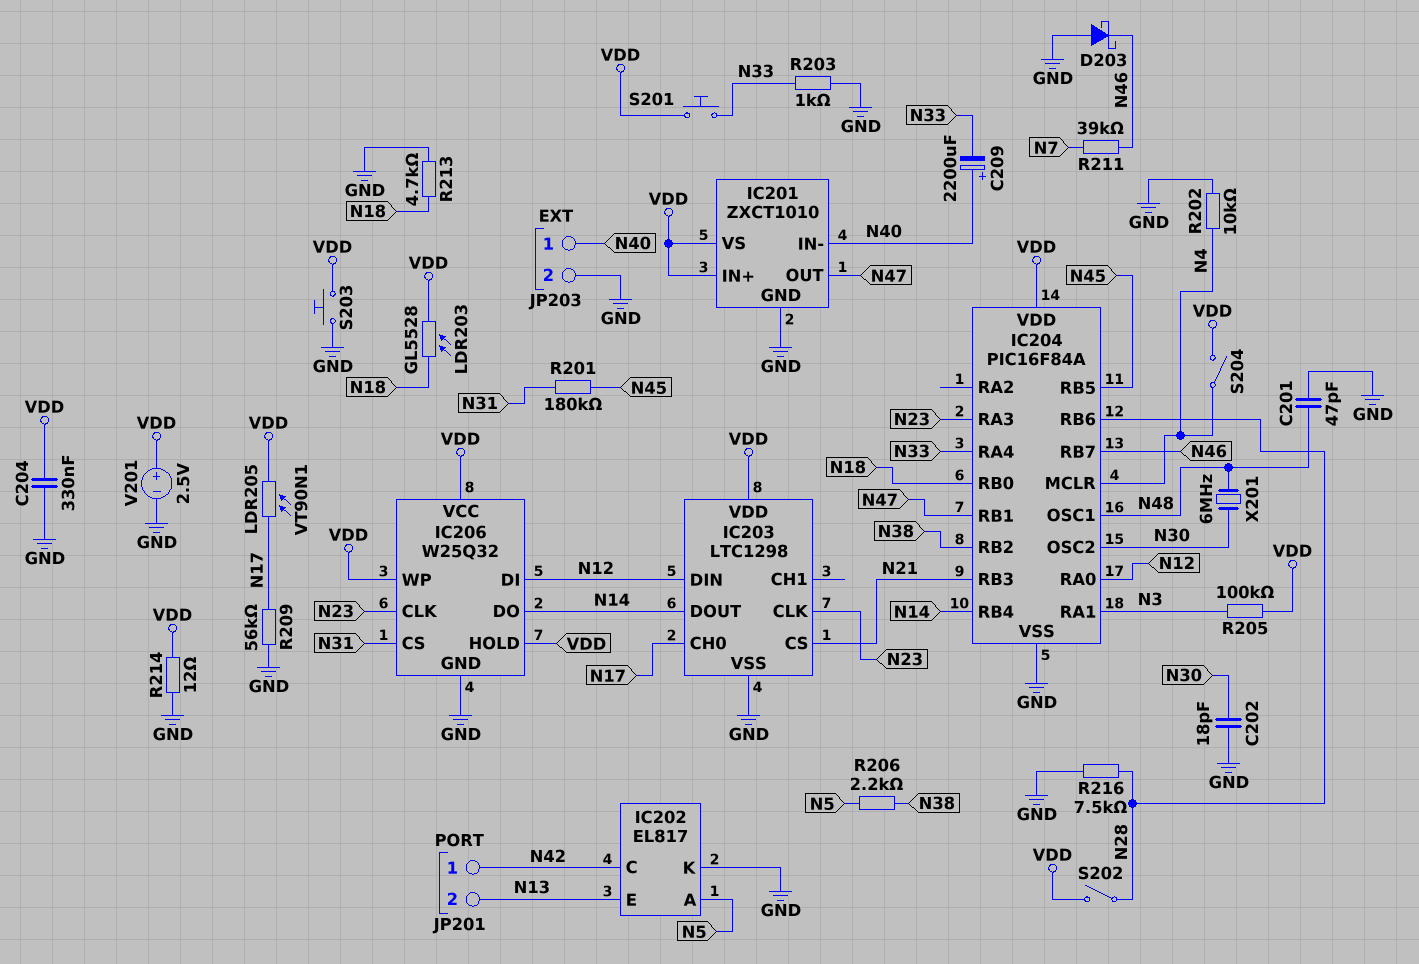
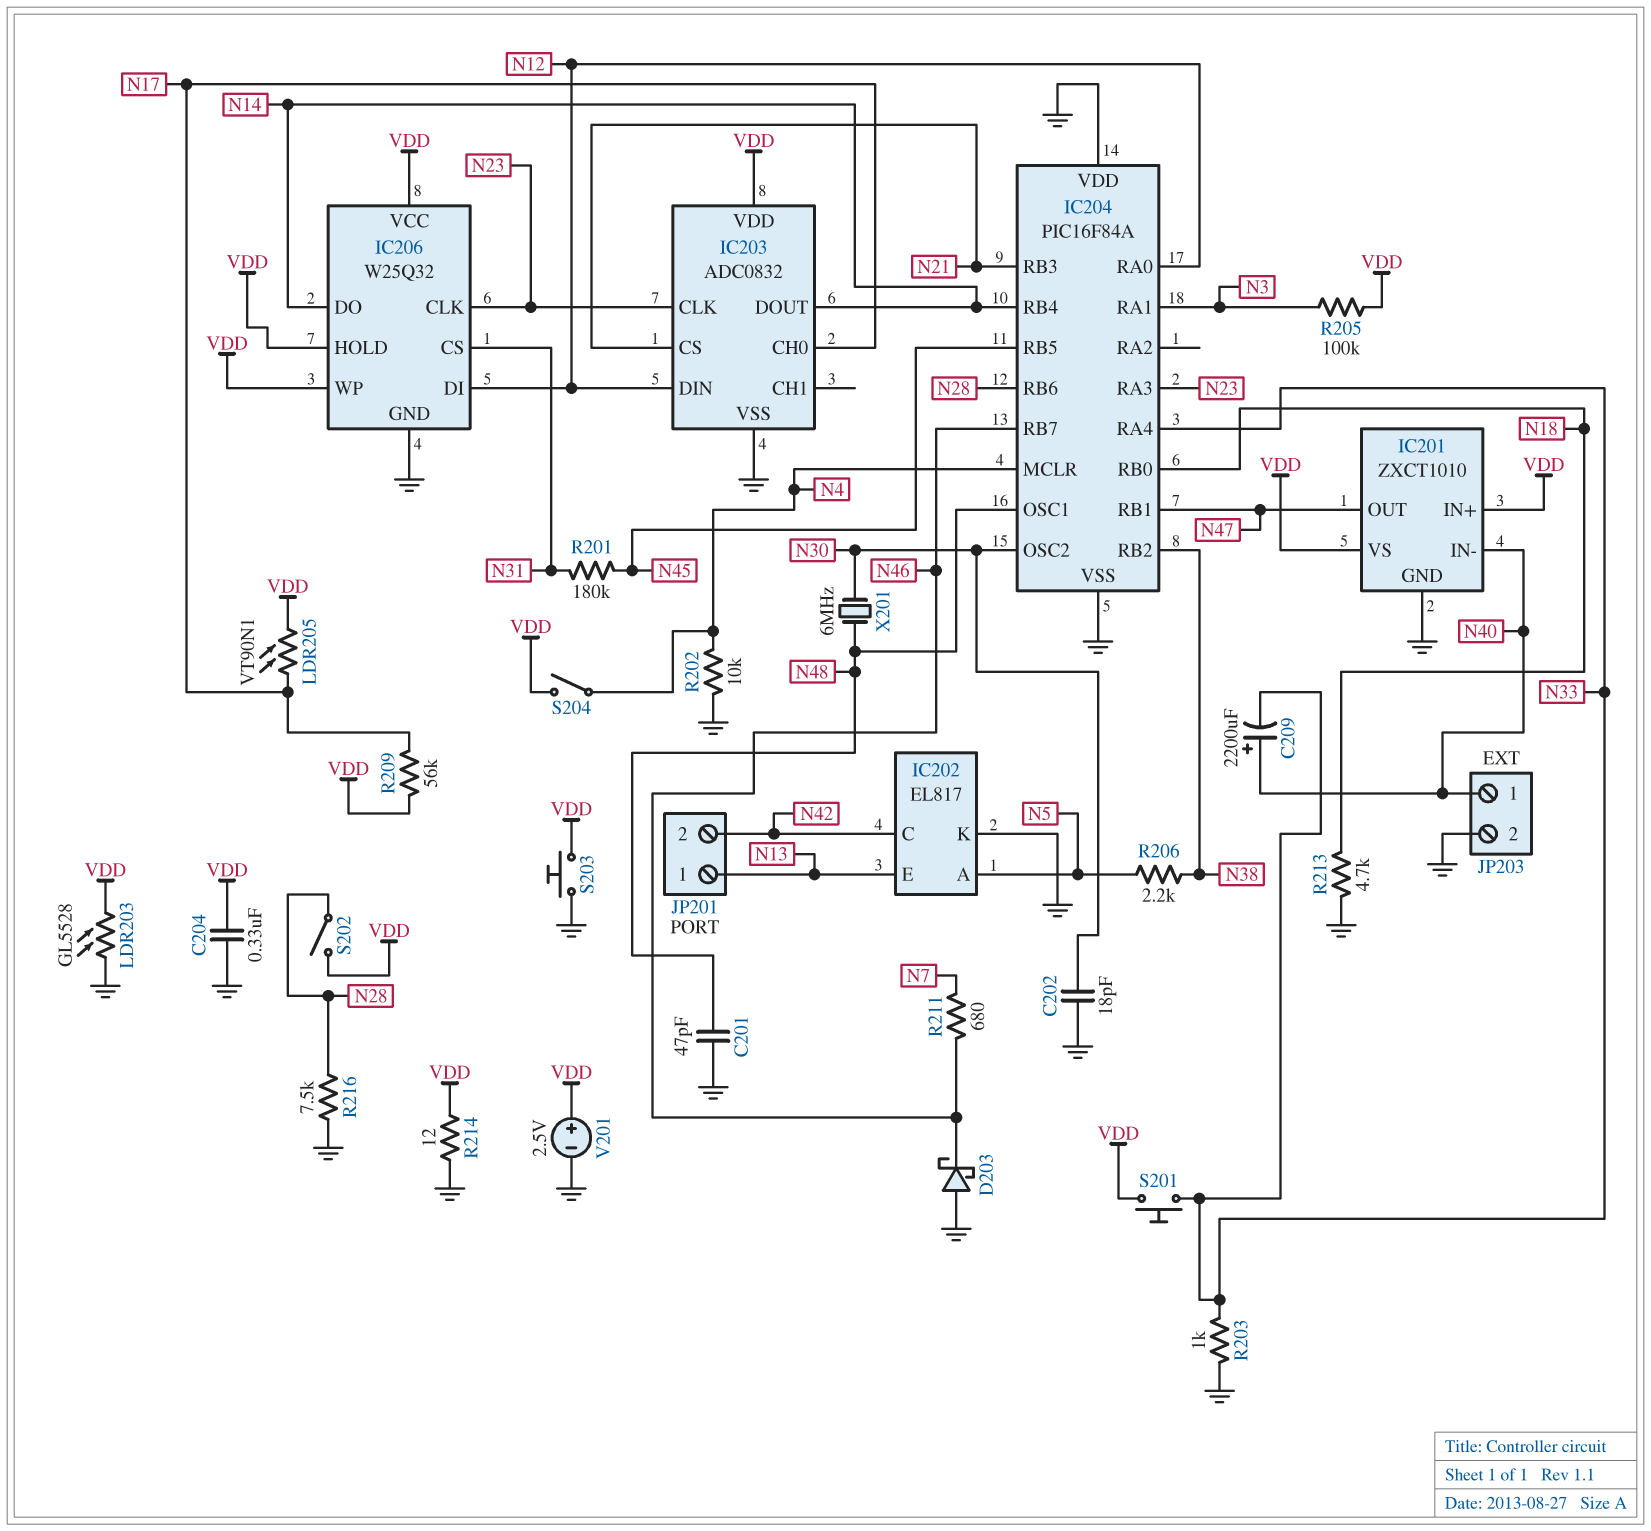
IC203: LTC1298 -> ADC0832
IC204 pin VDD: VDD -> GND
JP201 pin 1: N42 -> N13
JP201 pin 2: N13 -> N42
LDR203: GL5528 (N18, VDD) -> GL5528 (GND, VDD)
R209: 56k (GND, N17) -> 56k (N17, VDD)
R211: 39k (N7, N46) -> 680 (N7, N46)

